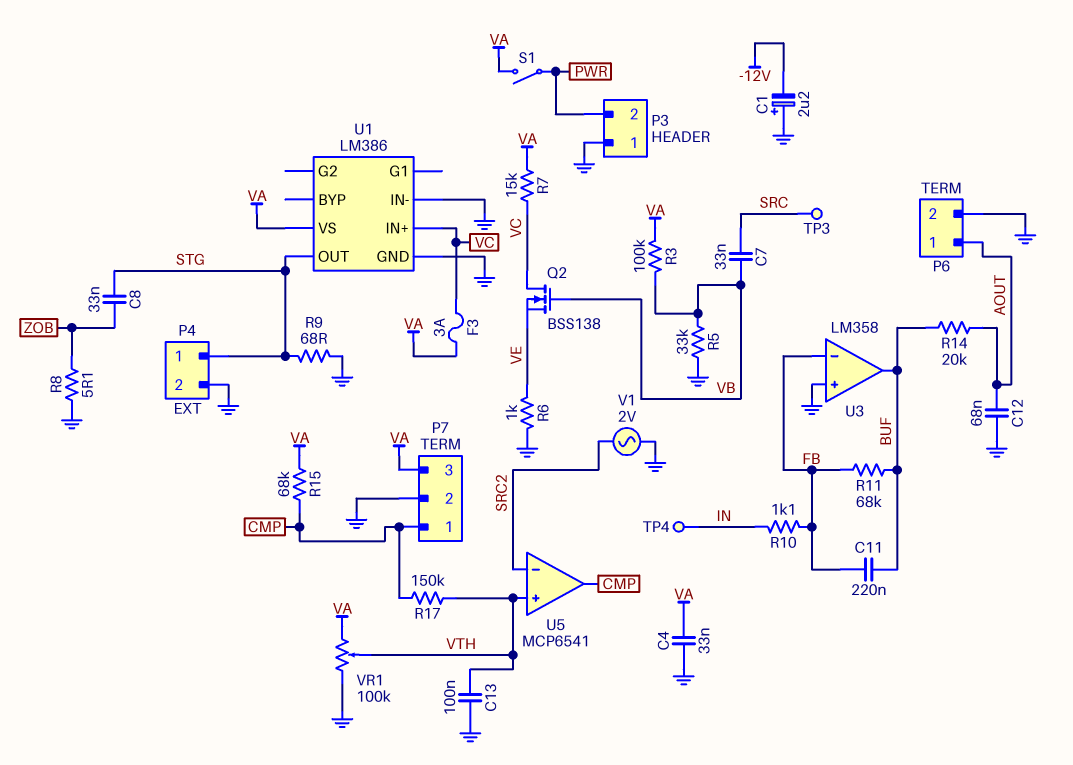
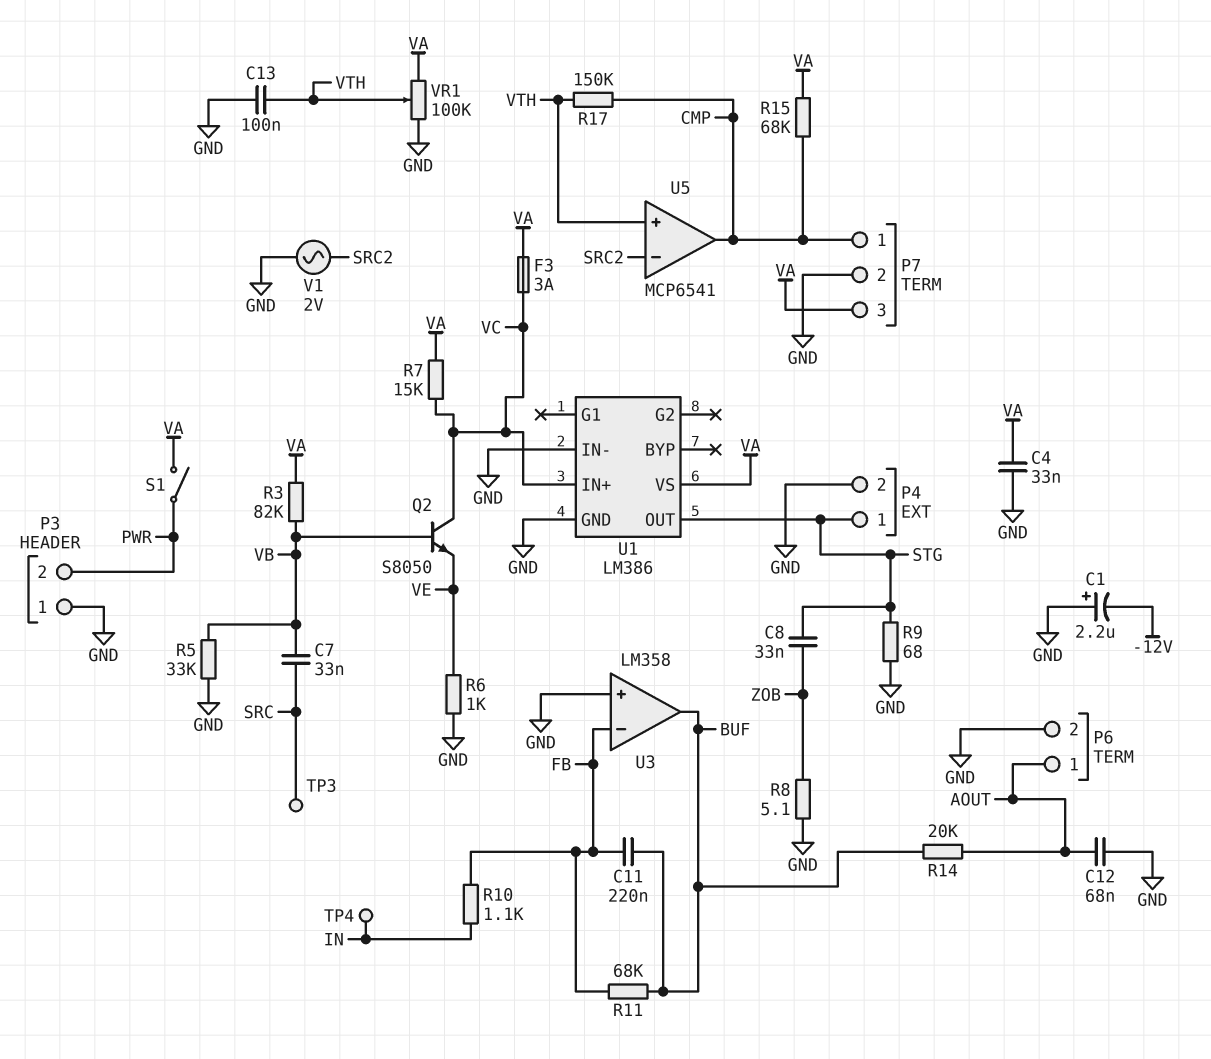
Q2: NMOS BSS138 (G VB, D VC, S VE) -> NPN S8050 (B VB, C VC, E VE)
R3: 100k (VA, VB) -> 82k (VA, VB)

